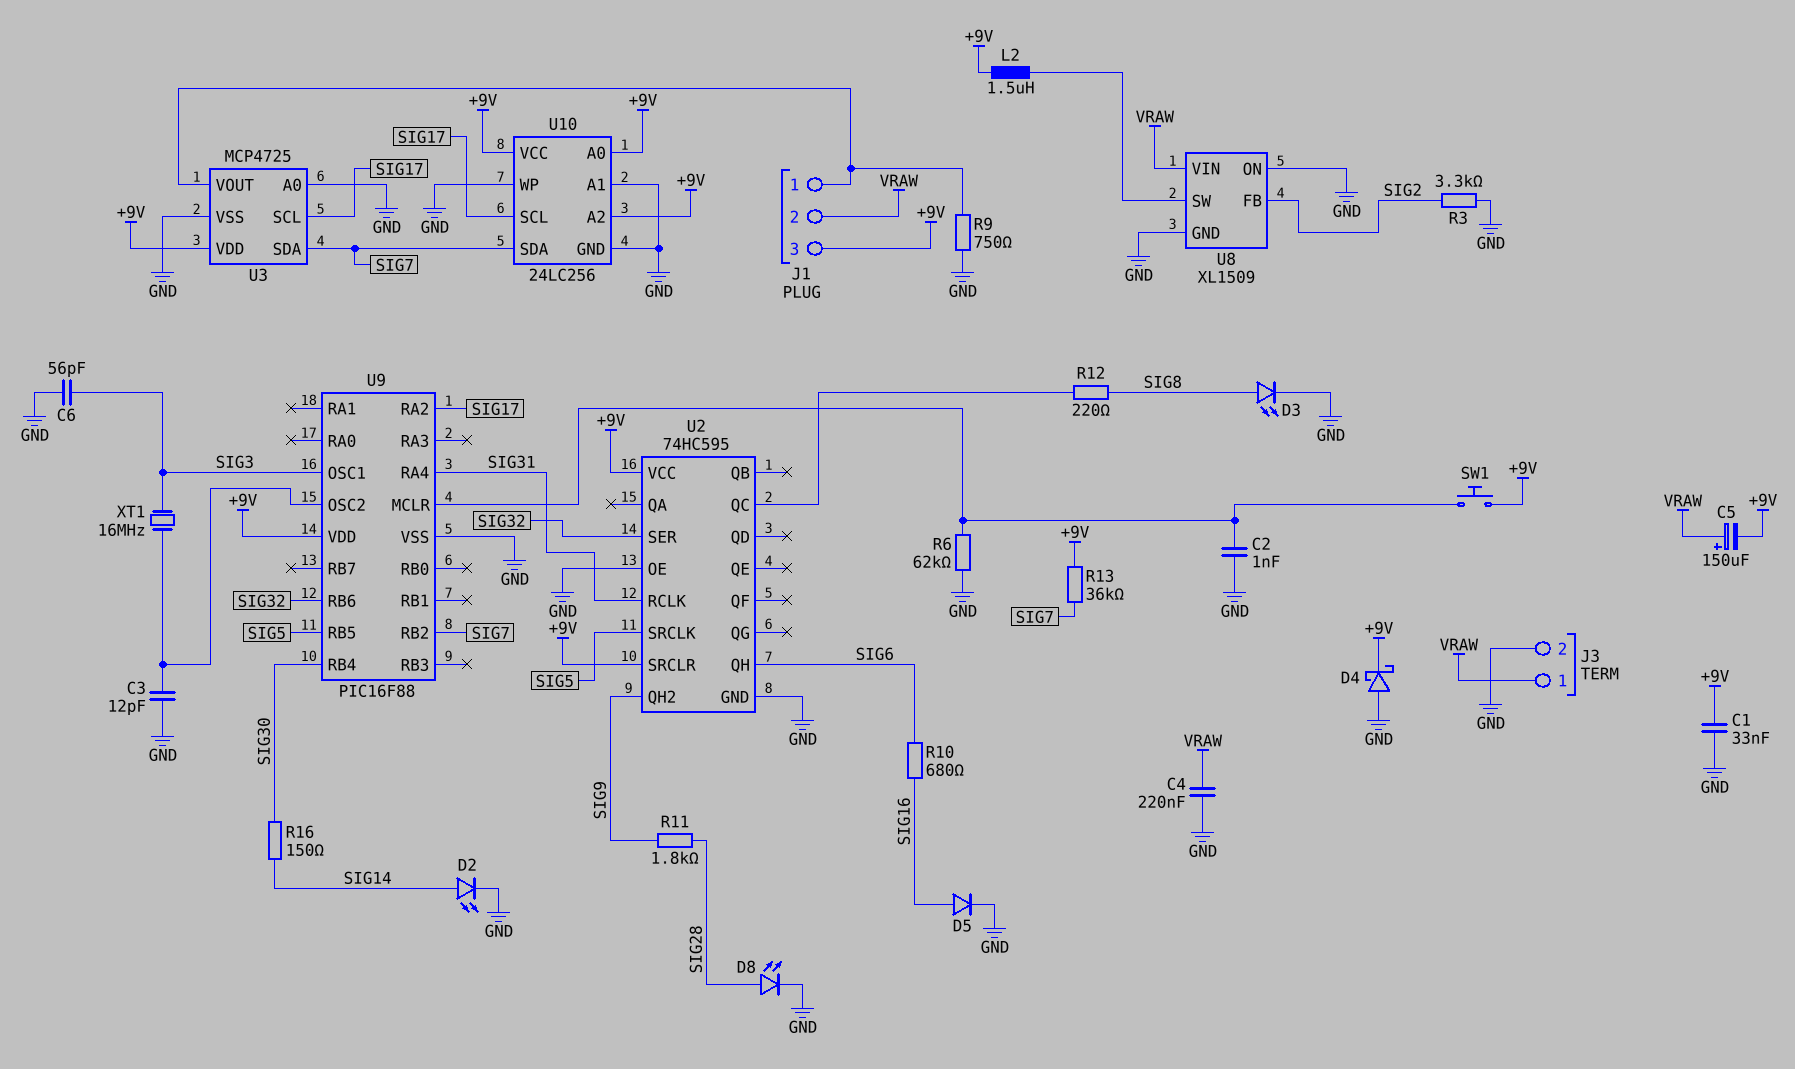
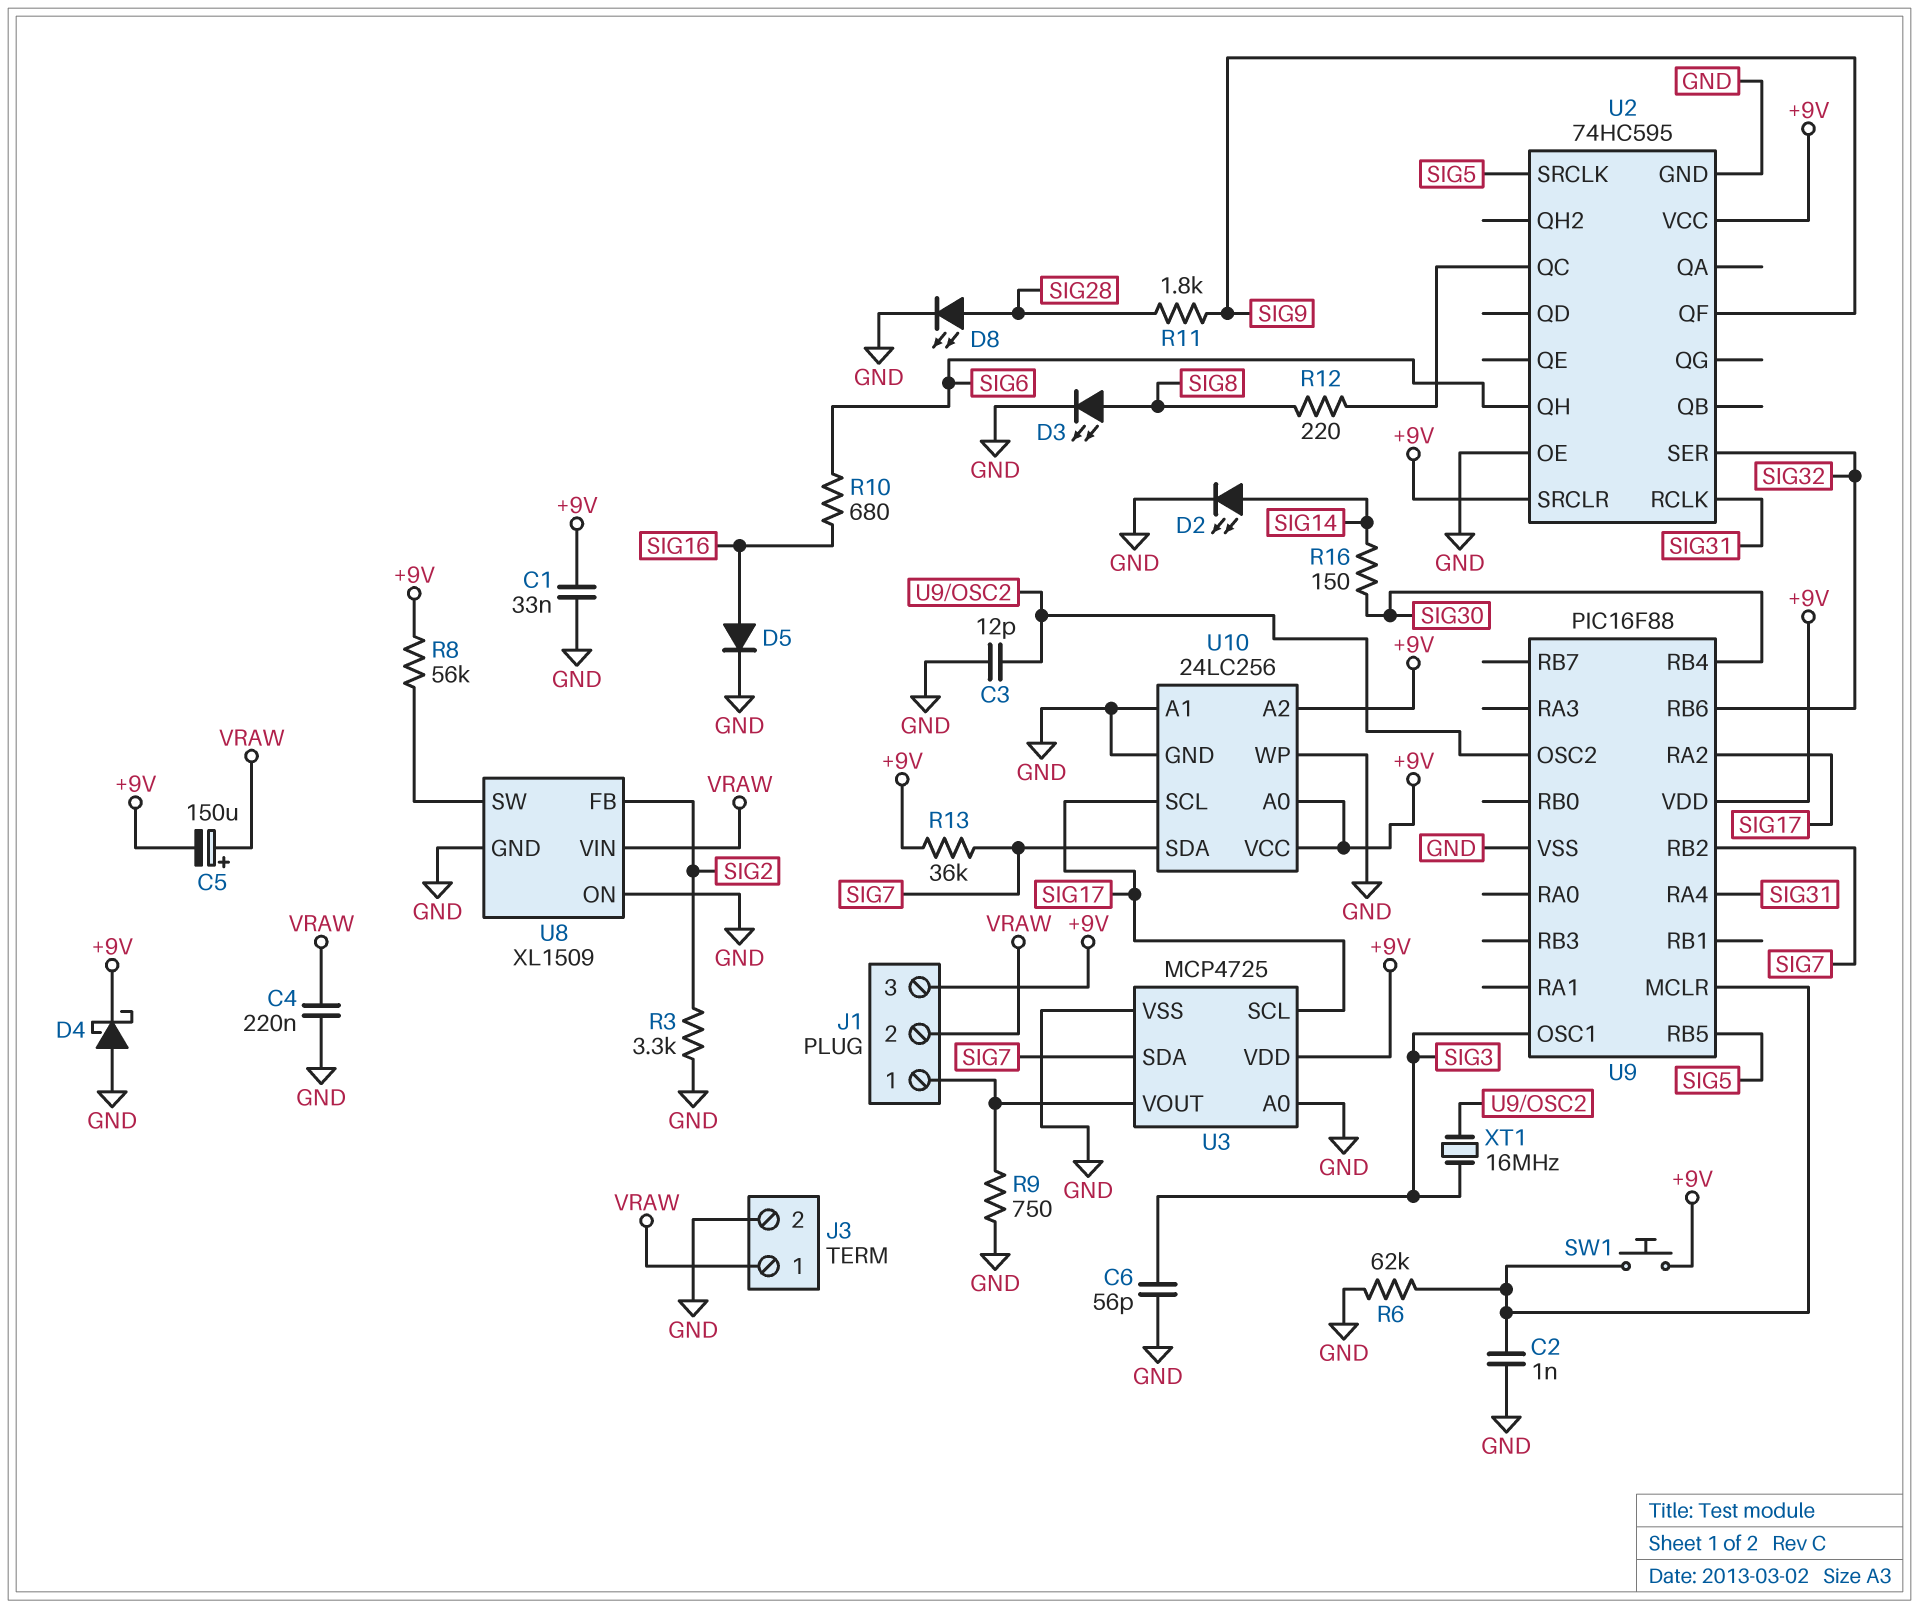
L2: 1.5uH (+9V, U8/SW) -> none
R8: none -> 56k (+9V, U8/SW)
U2 pin QF: none -> SIG9
U2 pin QH2: SIG9 -> none

